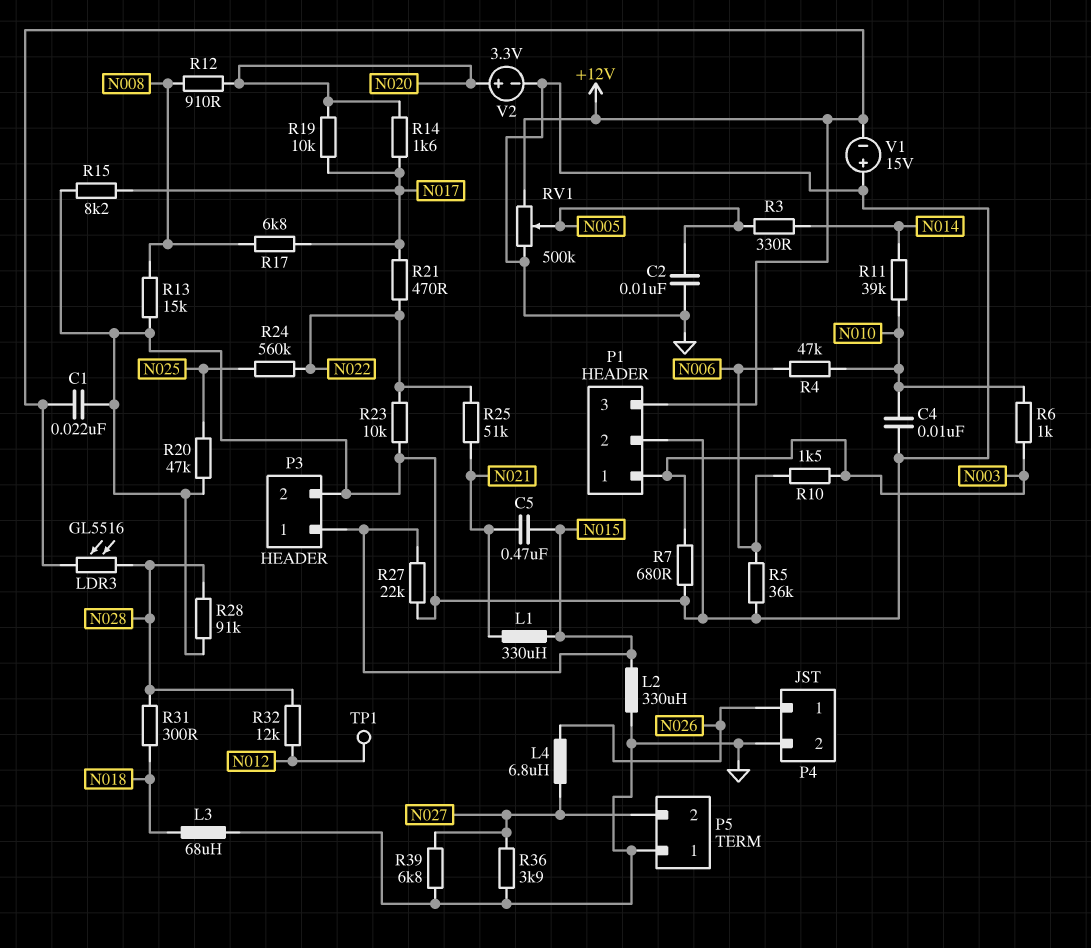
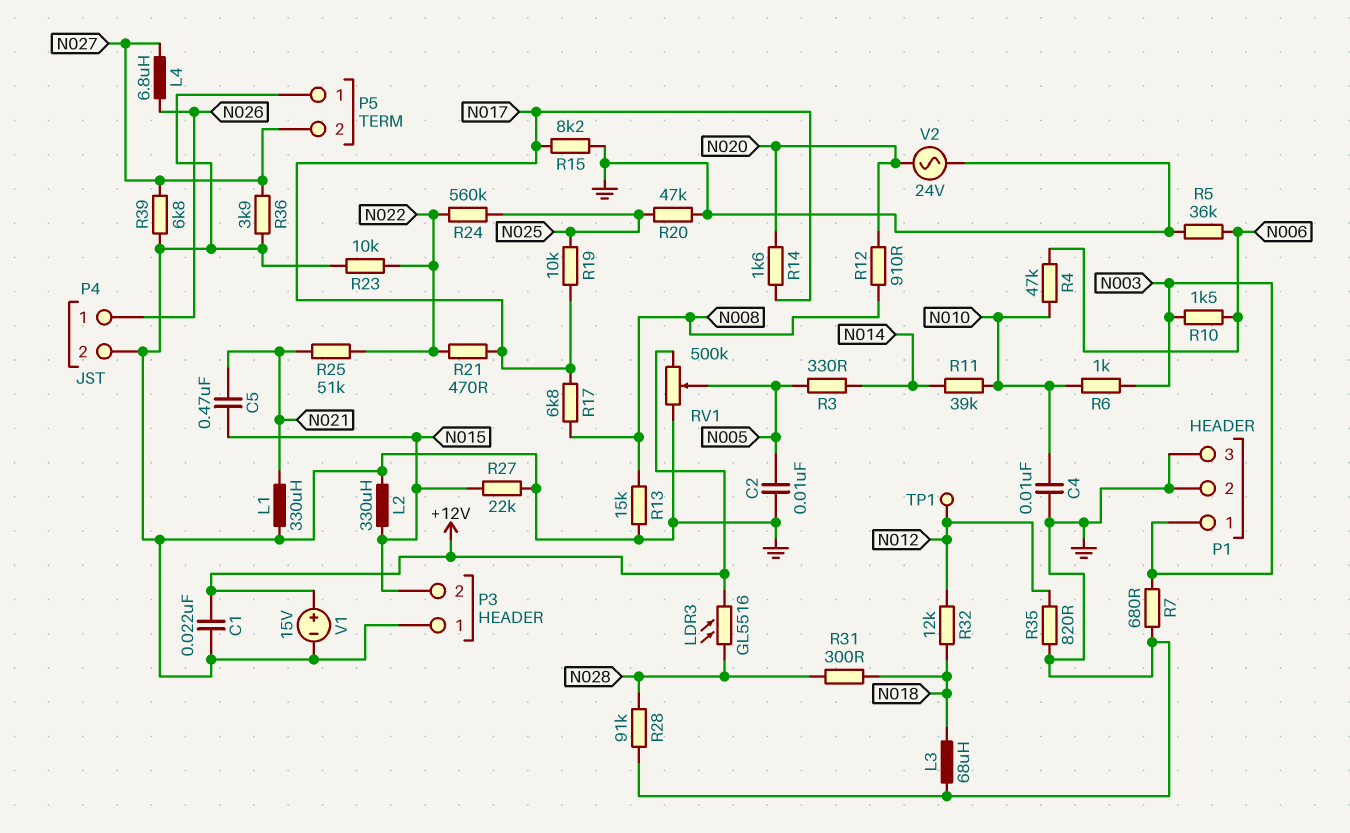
L1: 330uH (N015, N021) -> 330uH (GND, N021)
P1 pin 3: +12V -> GND
P3 pin 1: N015 -> GND
P3 pin 2: GND -> N015
R19: 10k (N017, N020) -> 10k (N017, N025)
R32: 12k (N012, N028) -> 12k (N012, N018)
R35: none -> 820 (GND, N012)
V1: 15V (plus GND, minus +12V) -> 15V (plus +12V, minus GND)
V2: 3.3V (plus N020, minus GND) -> AC 24V (GND, N020)

